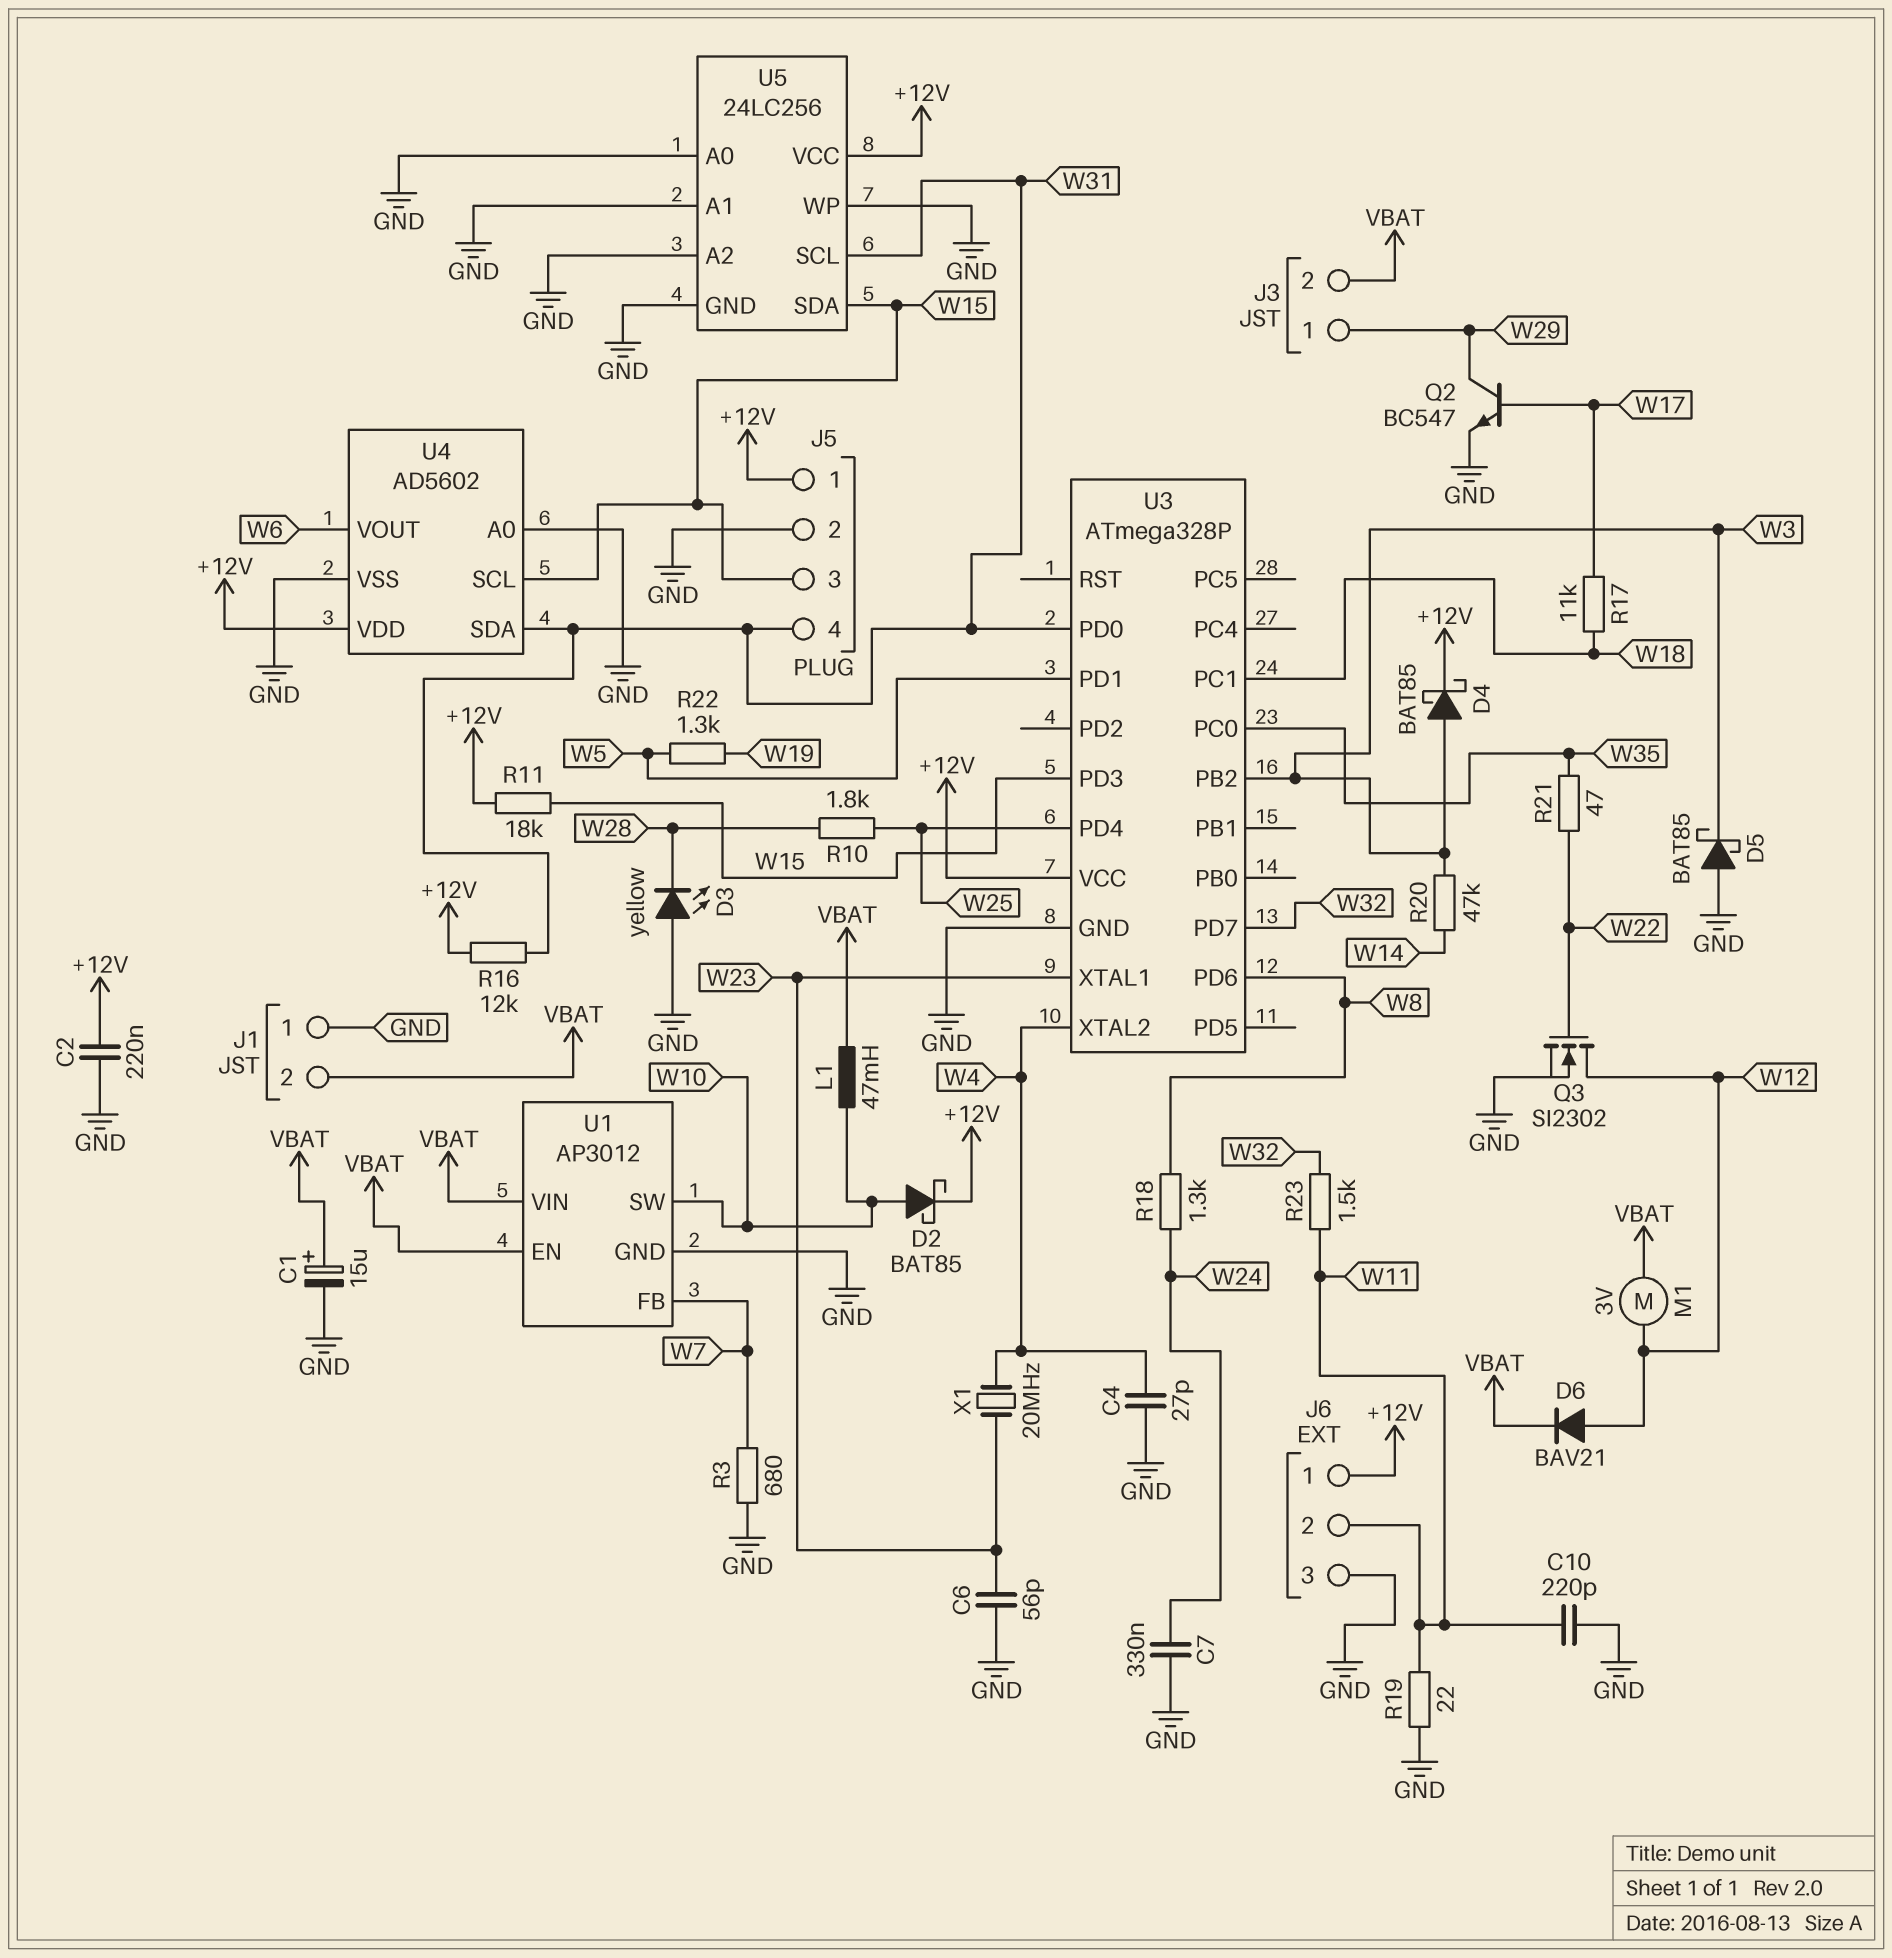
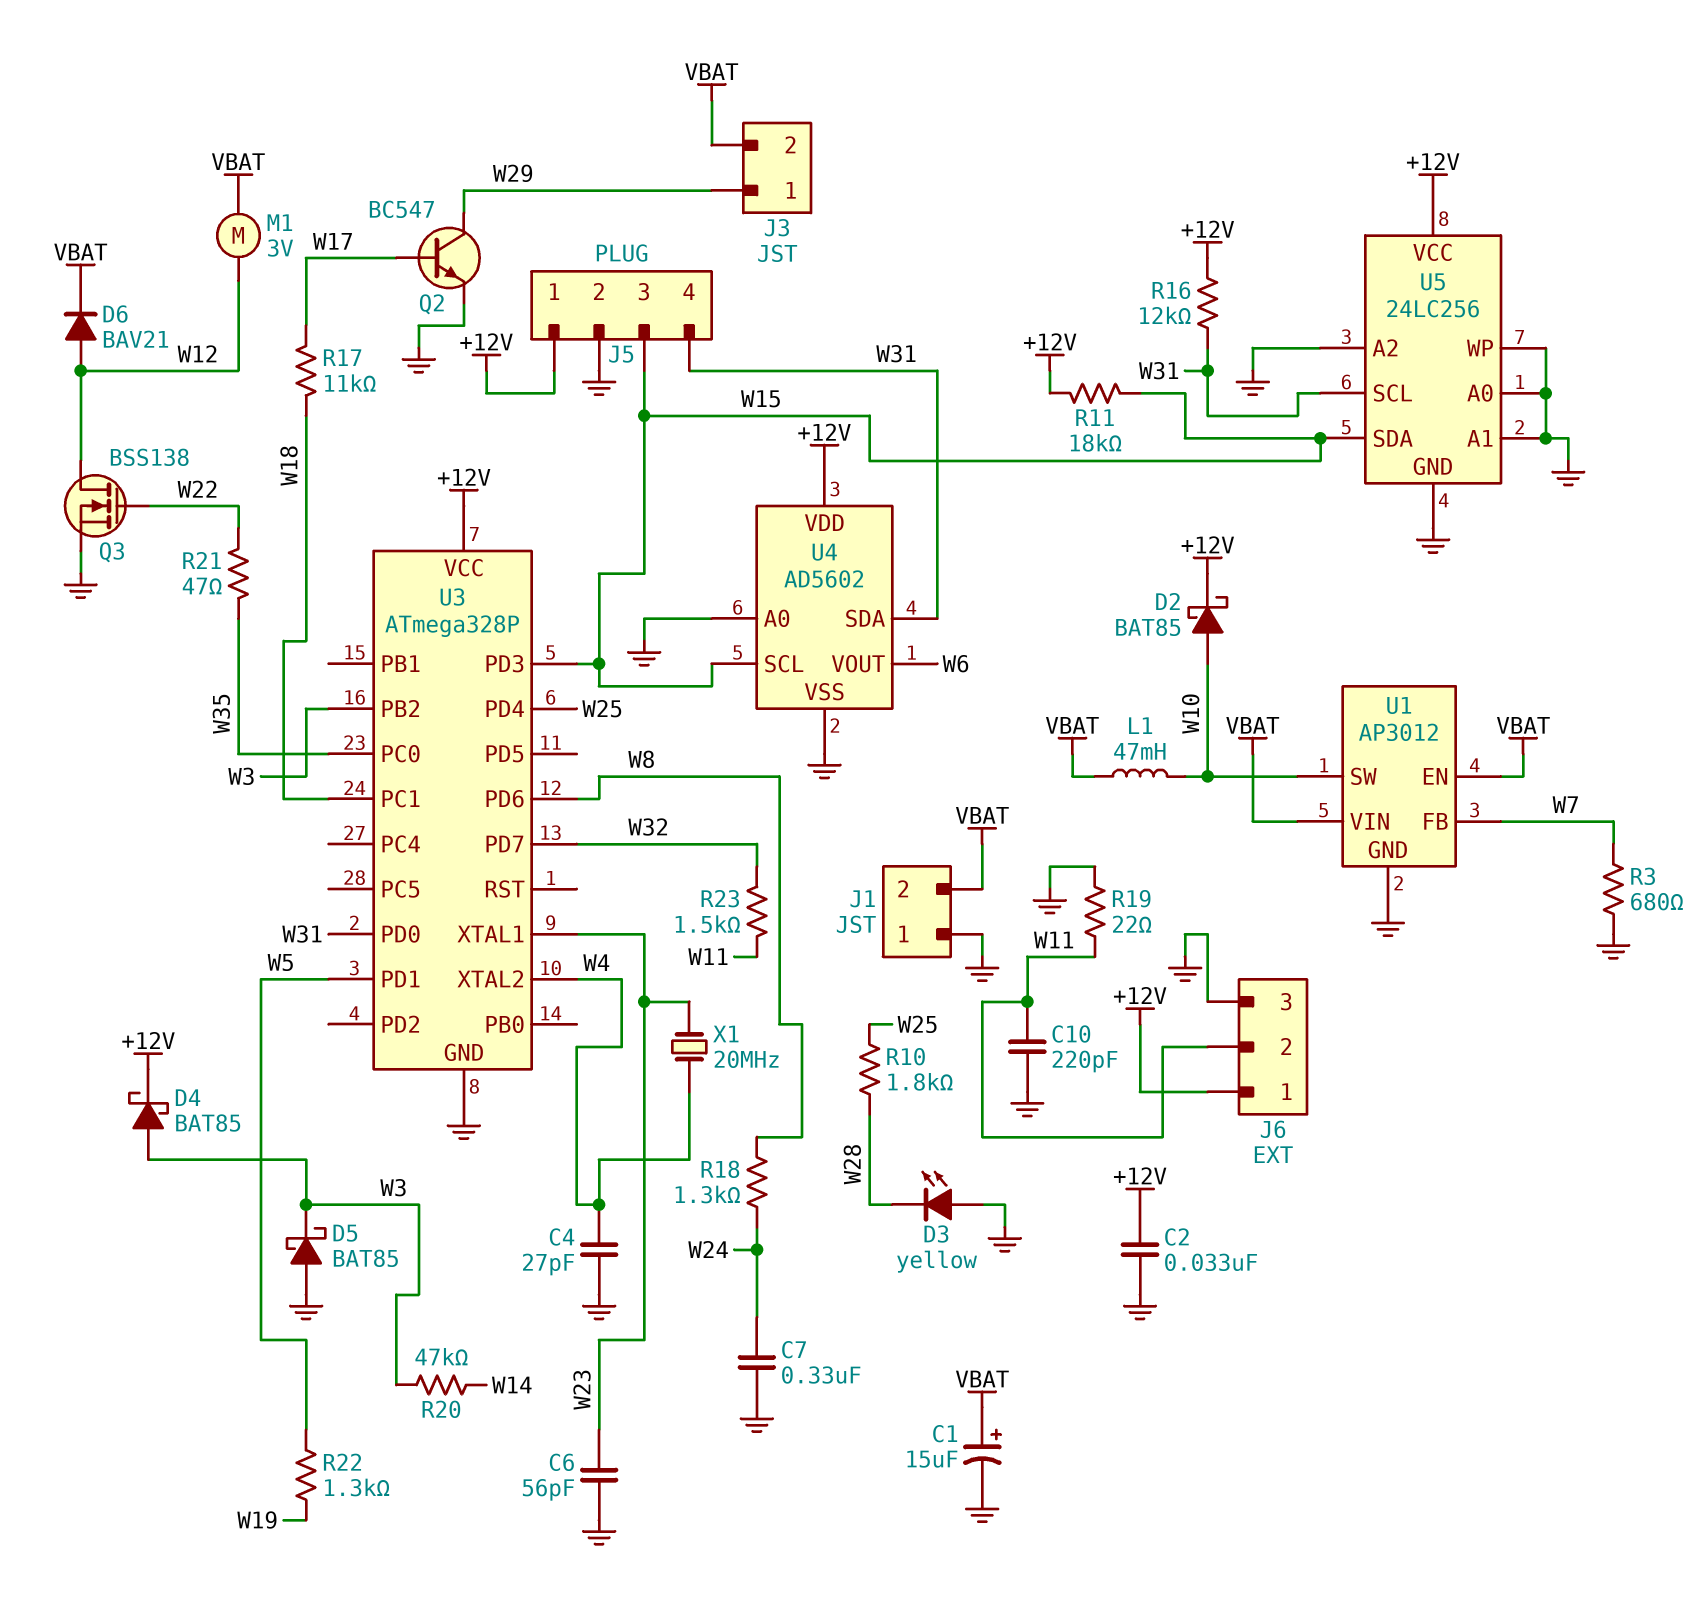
C2: 220nF (+12V, GND) -> 33nF (+12V, GND)
Q3: NMOS SI2302 (G W22, D W12, S GND) -> NMOS BSS138 (G W22, D W12, S GND)

